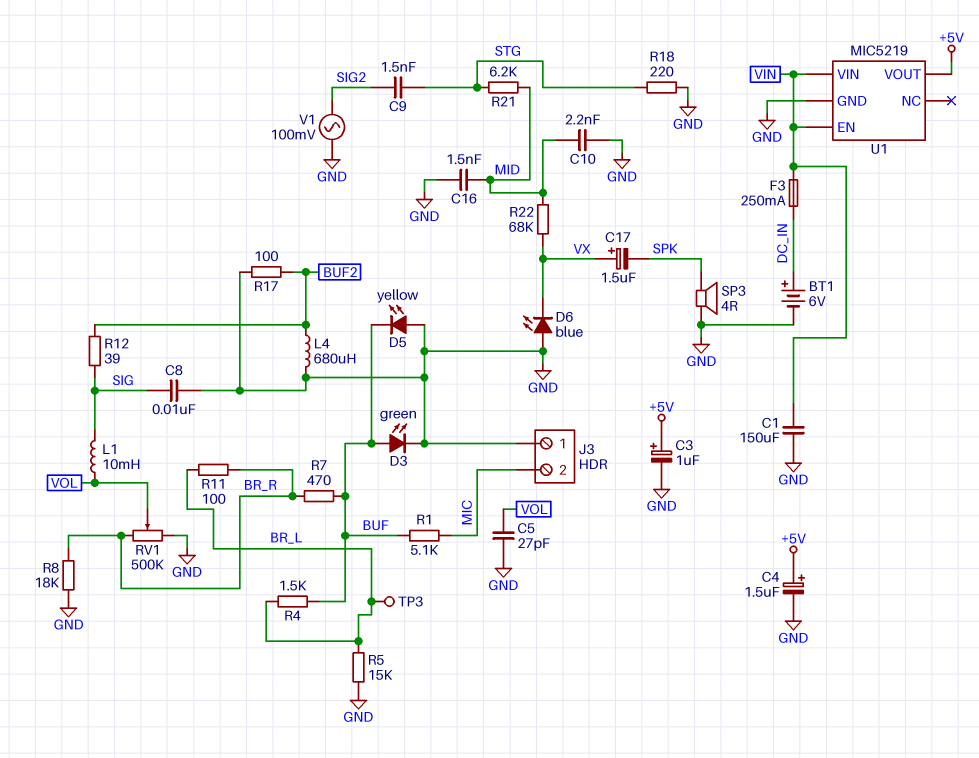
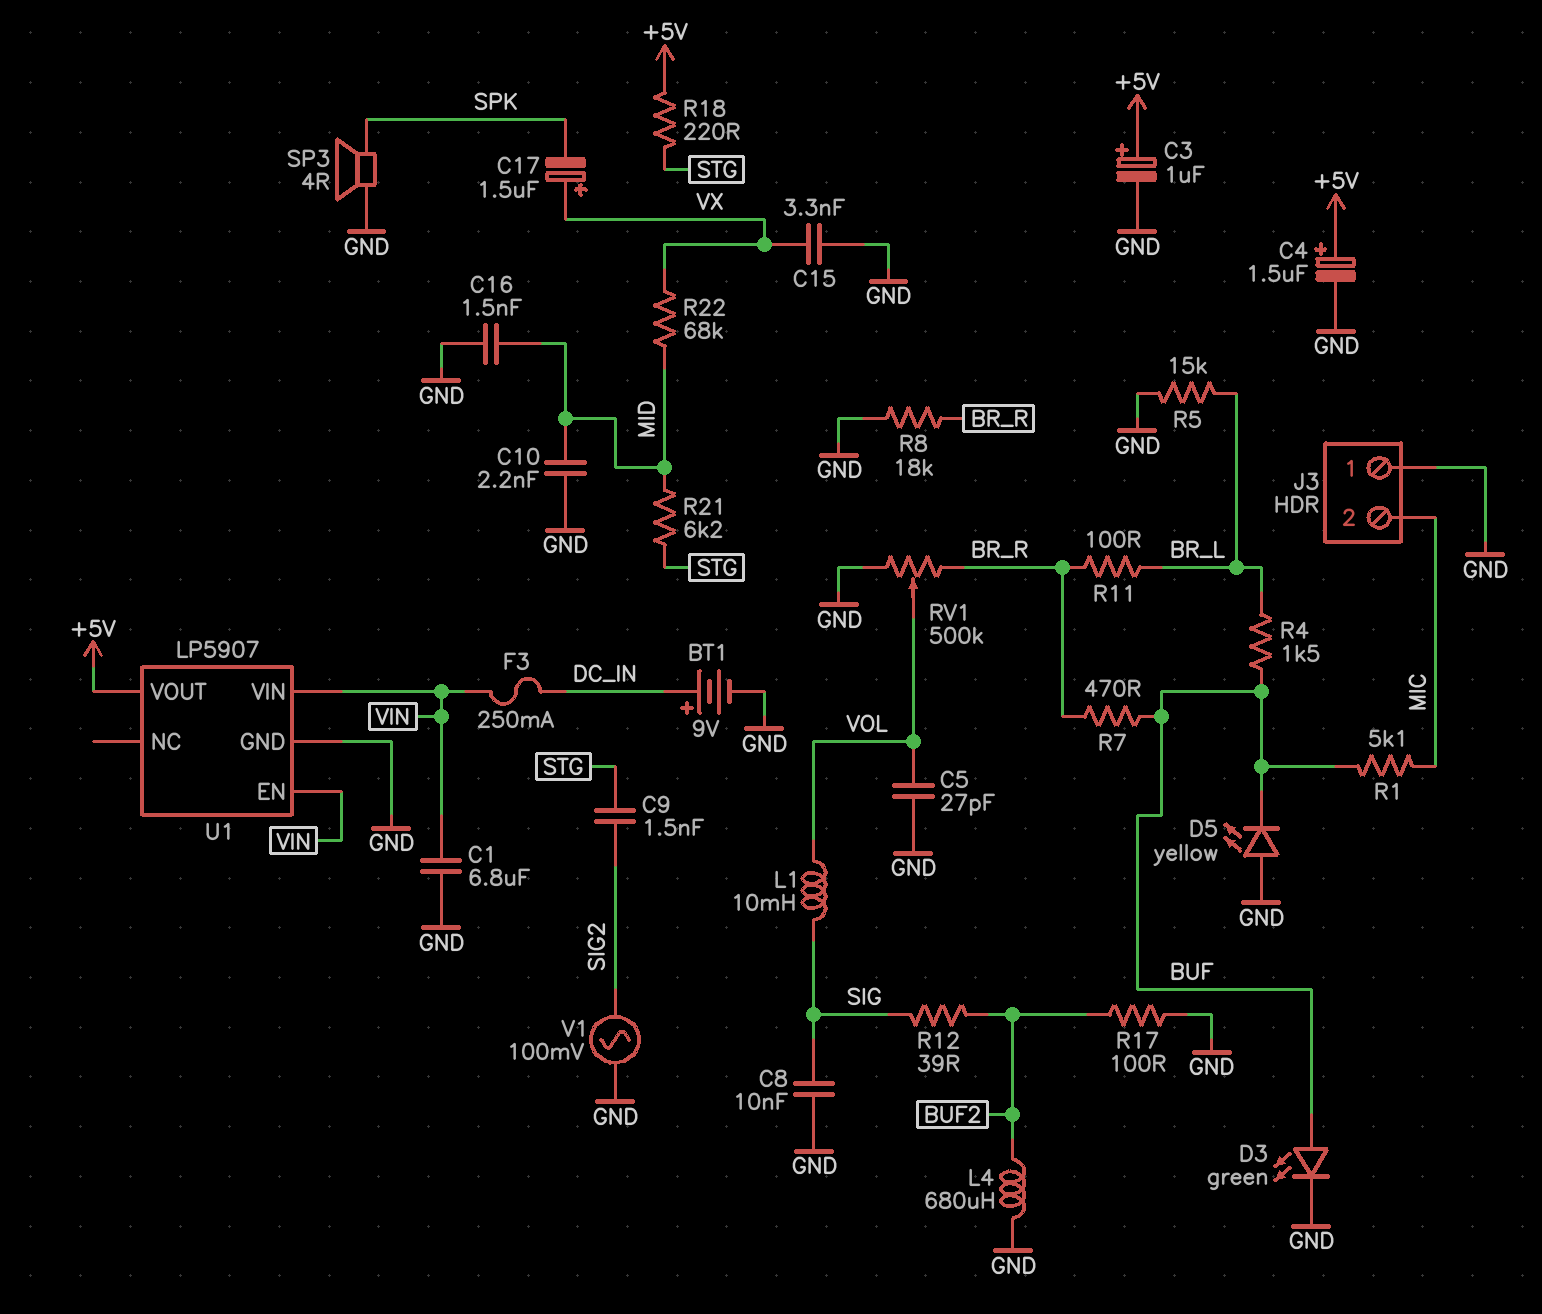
BT1: 6V (plus DC_IN, minus GND) -> 9V (plus DC_IN, minus GND)
C1: 150uF (GND, VIN) -> 6.8uF (GND, VIN)
C15: none -> 3.3nF (GND, VX)
D6: LED blue (A GND, K VX) -> none
R18: 220 (GND, STG) -> 220 (+5V, STG)
TP3: test point (BR_L) -> none
U1: MIC5219 -> LP5907

